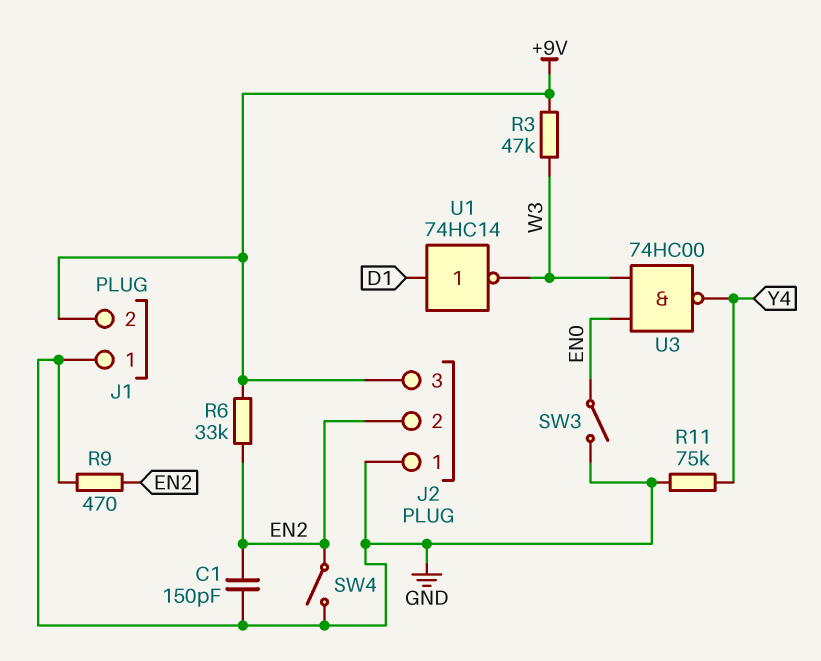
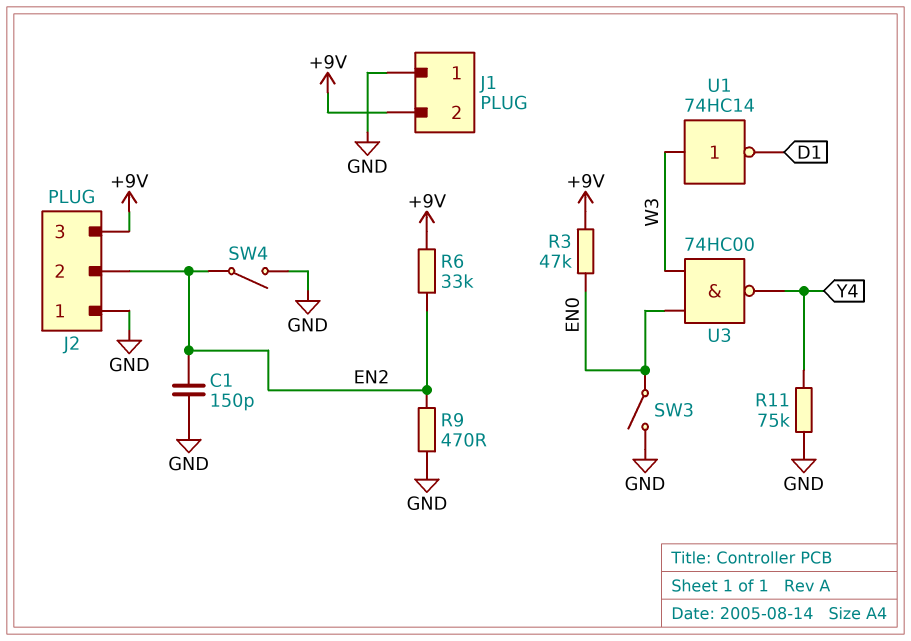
R3: 47k (+9V, W3) -> 47k (+9V, EN0)
U1: NOT 74HC14 (in D1, out W3) -> NOT 74HC14 (in W3, out D1)

